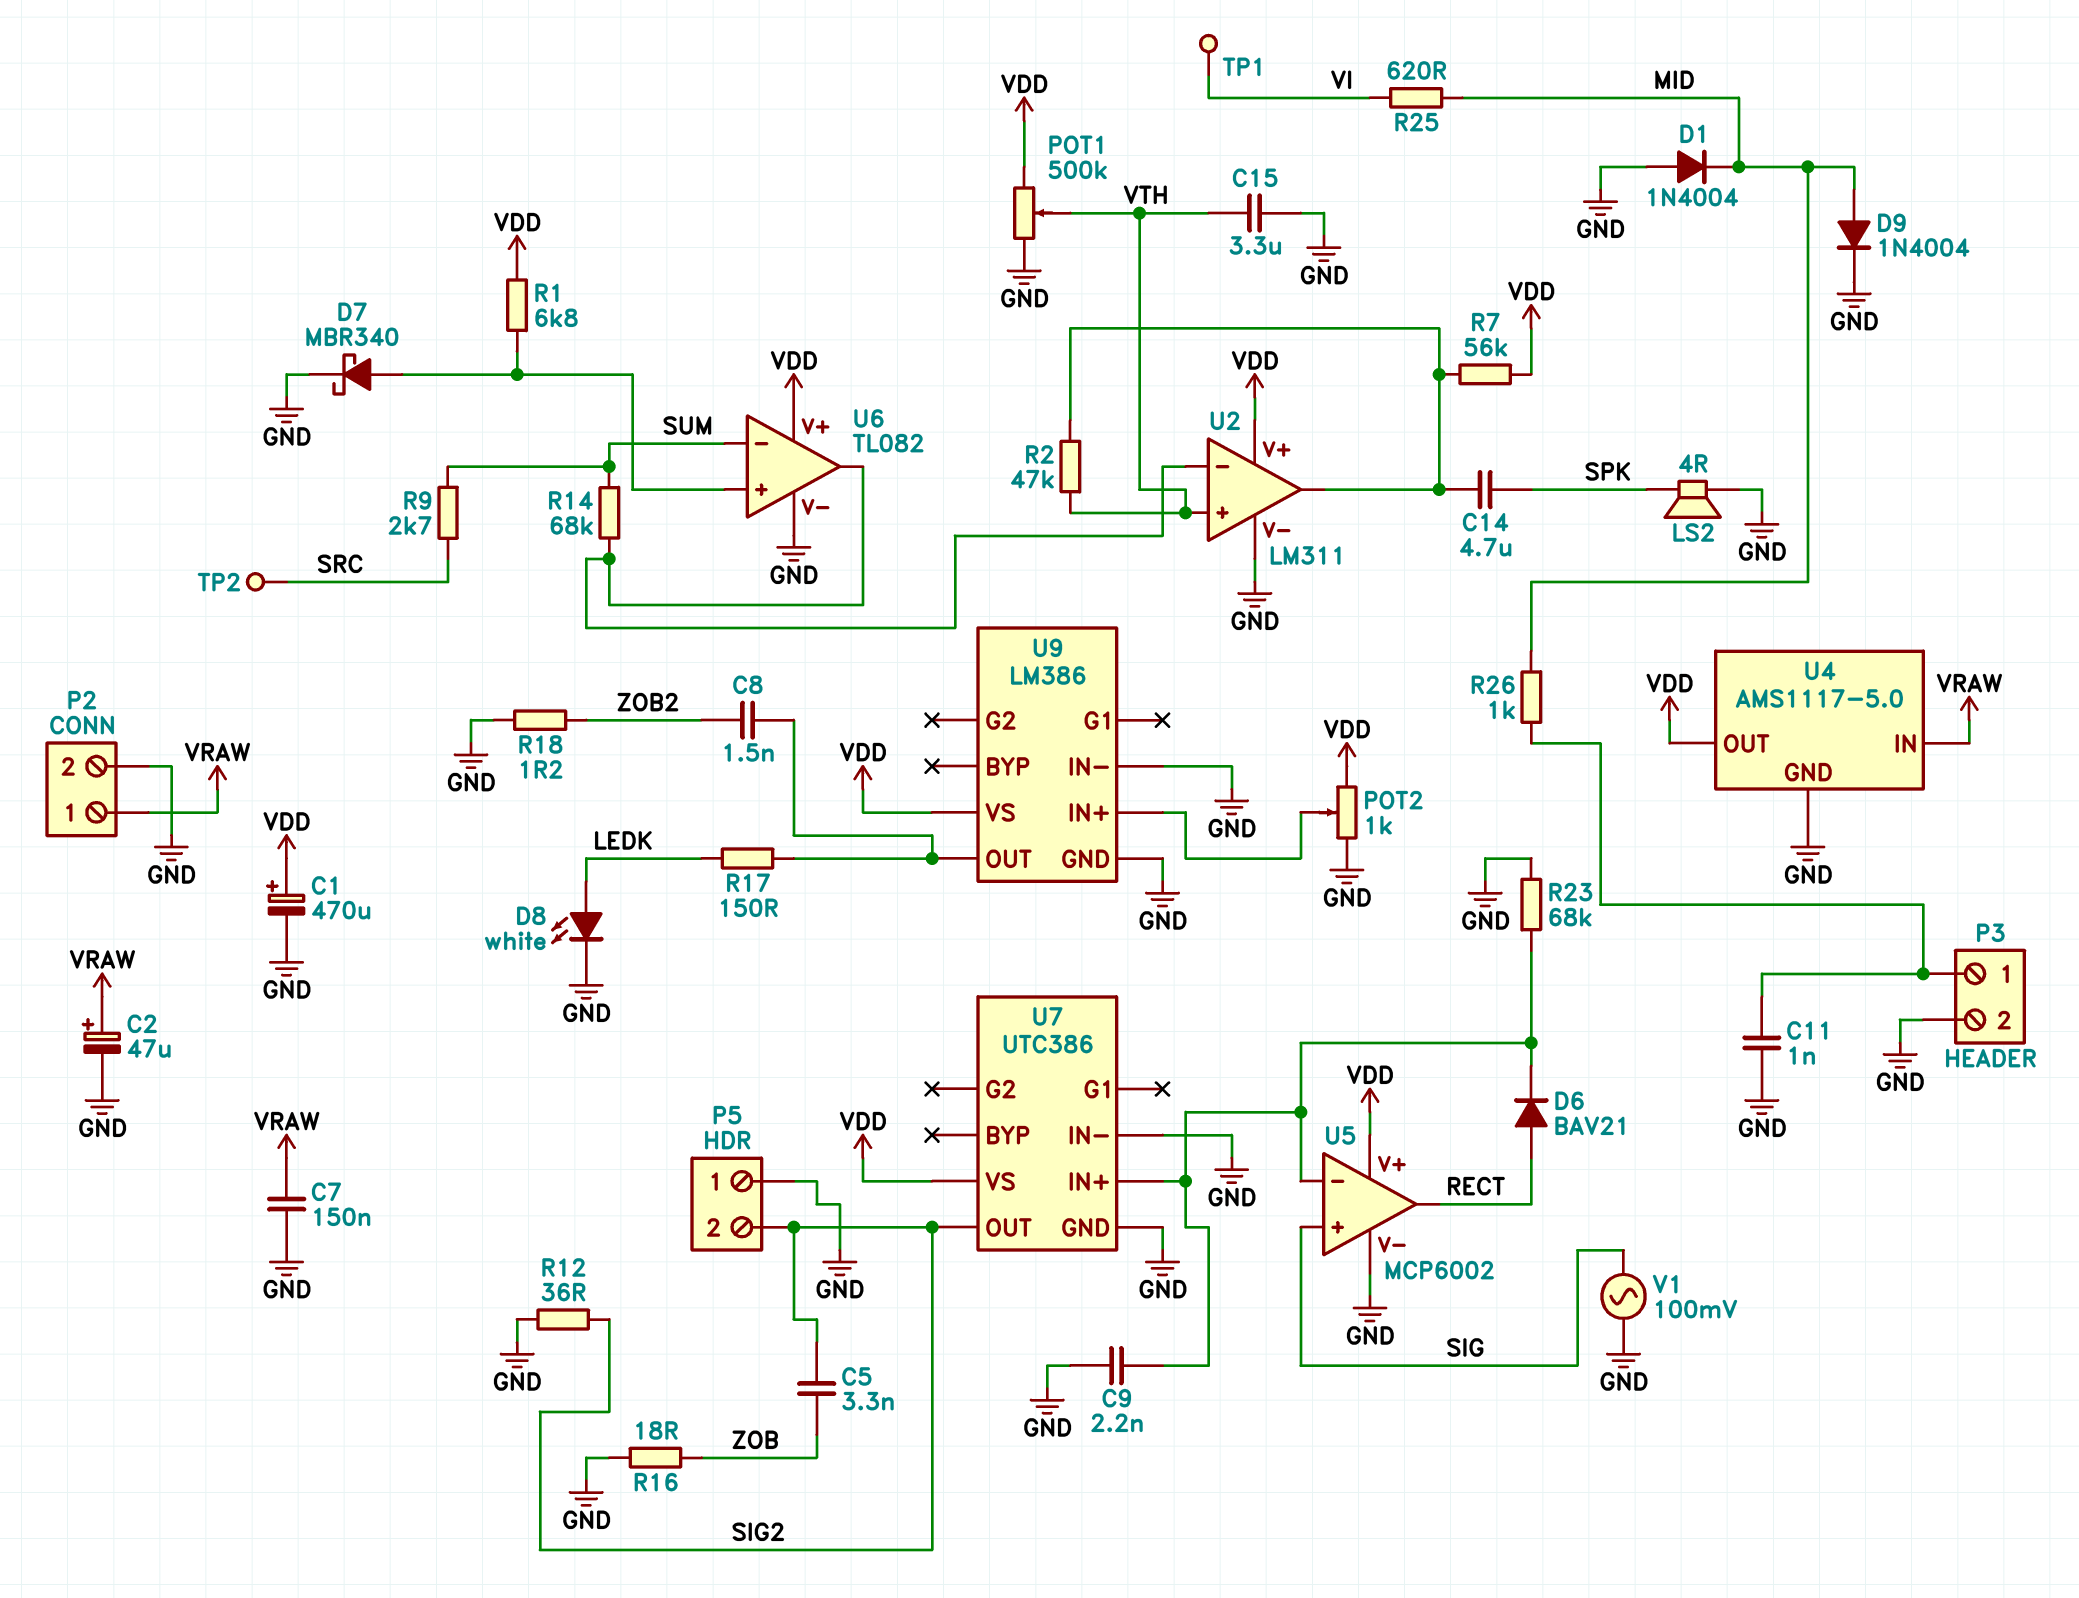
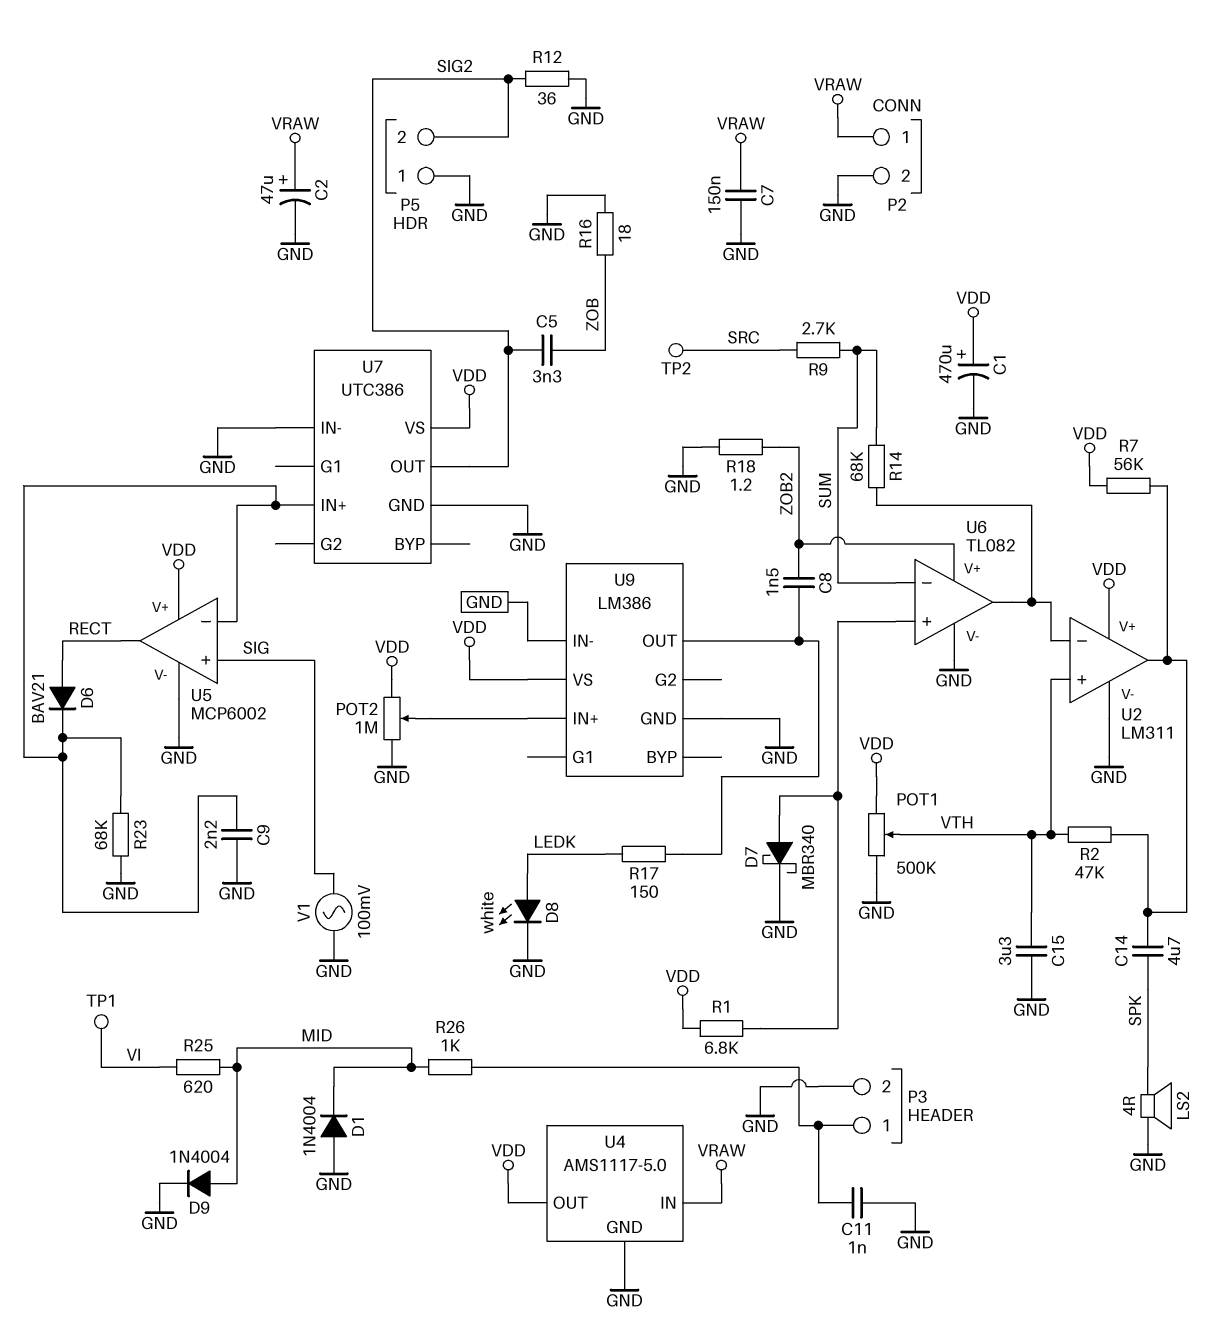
POT2: 1k (GND, VDD, wiper U9/IN+) -> 1M (GND, VDD, wiper U9/IN+)
U6 pin V+: VDD -> ZOB2

